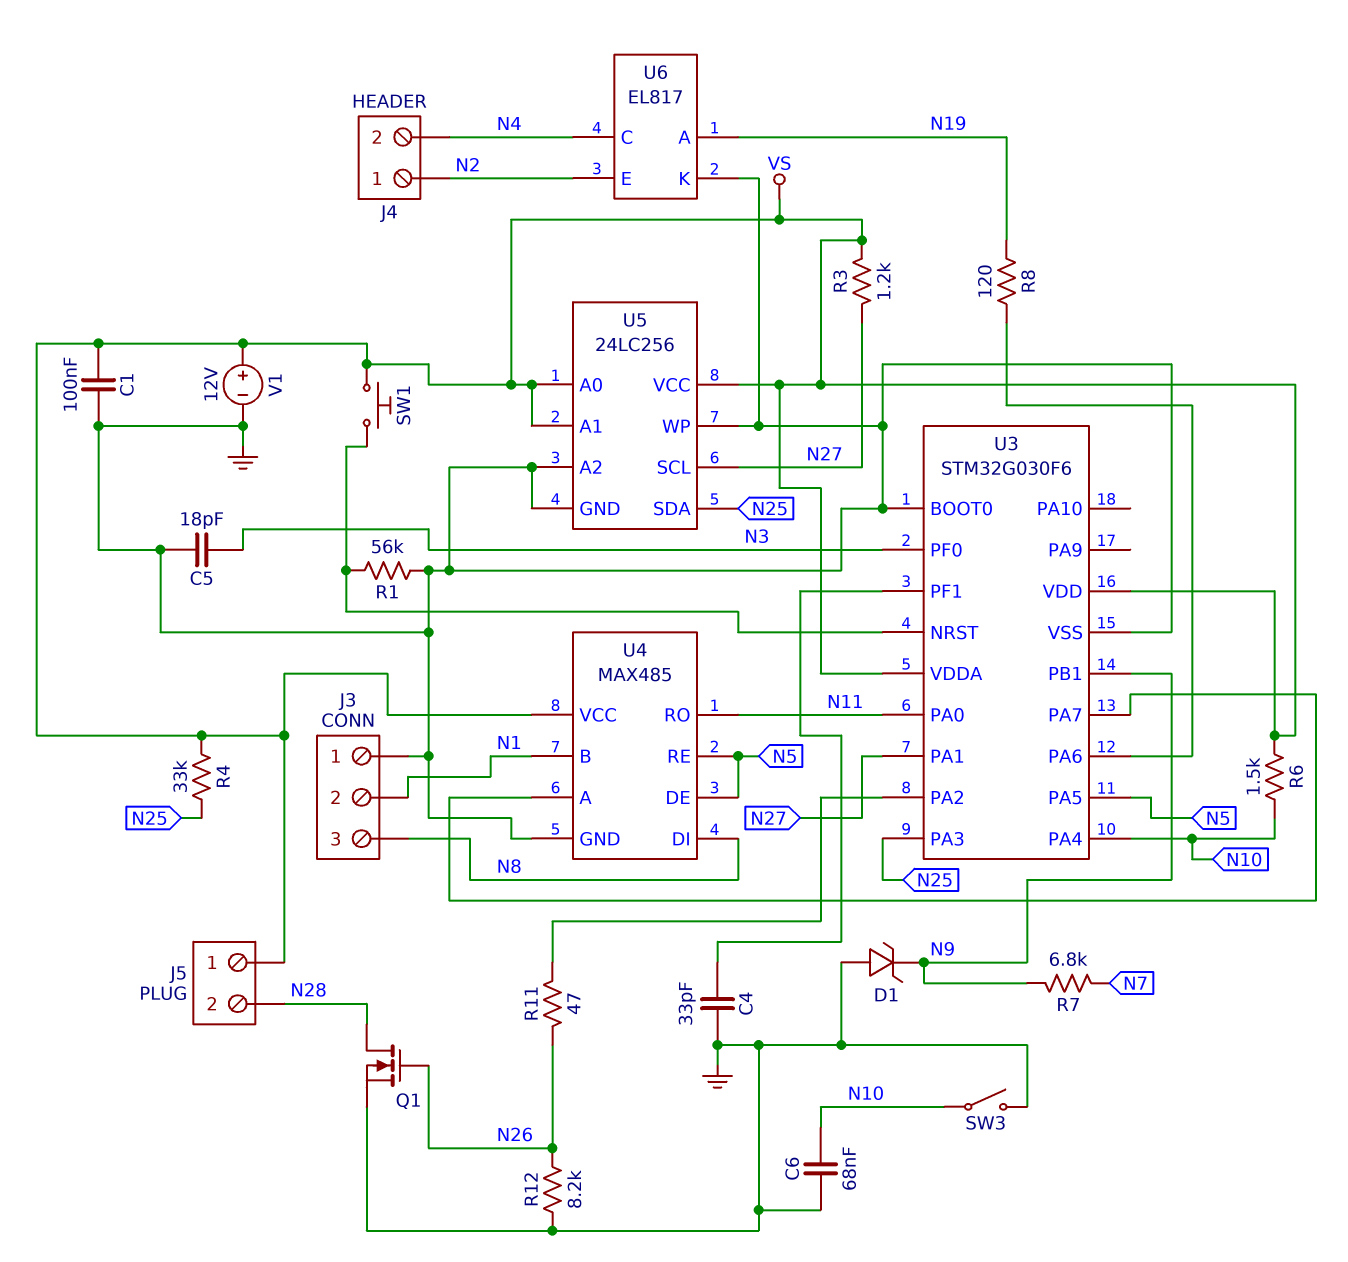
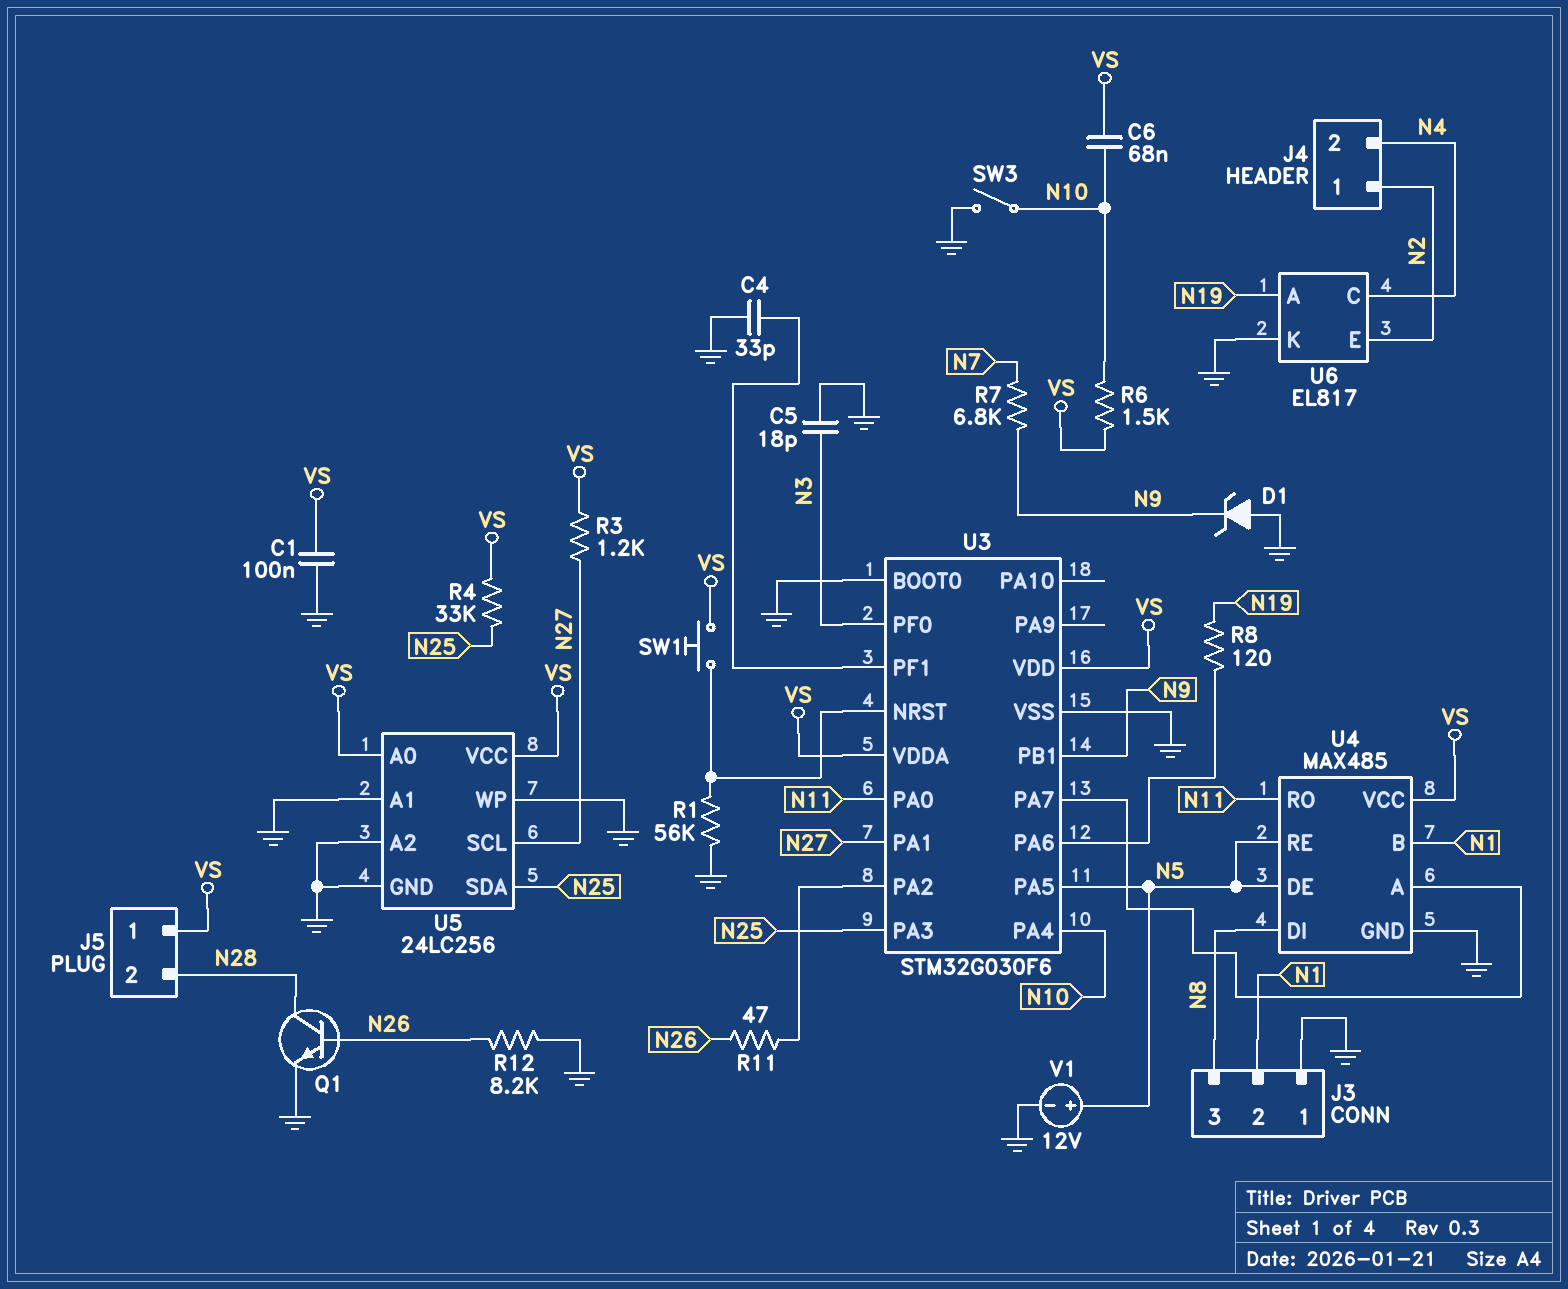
C6: 68nF (GND, N10) -> 68nF (N10, VS)
Q1: NMOS (G N26, D N28, S GND) -> NPN (B N26, C N28, E GND)
U5 pin A1: VS -> GND
V1: 12V (plus VS, minus GND) -> 12V (plus N5, minus GND)

